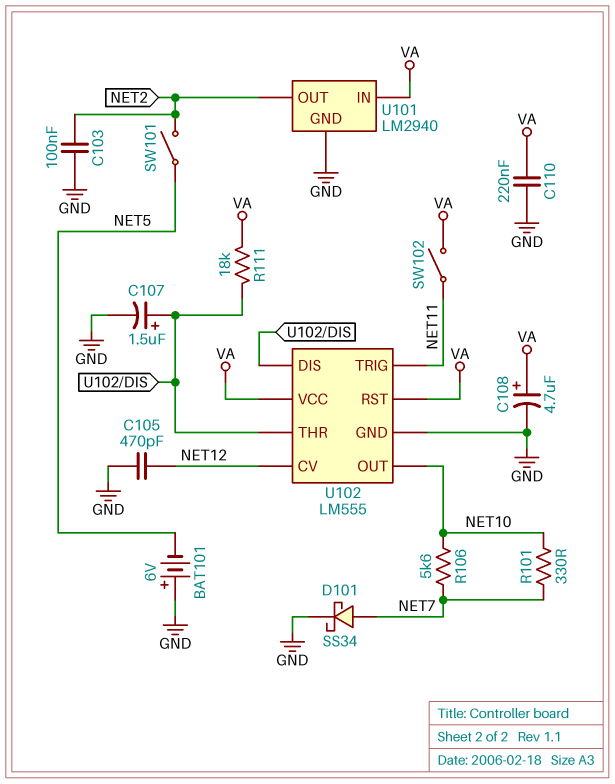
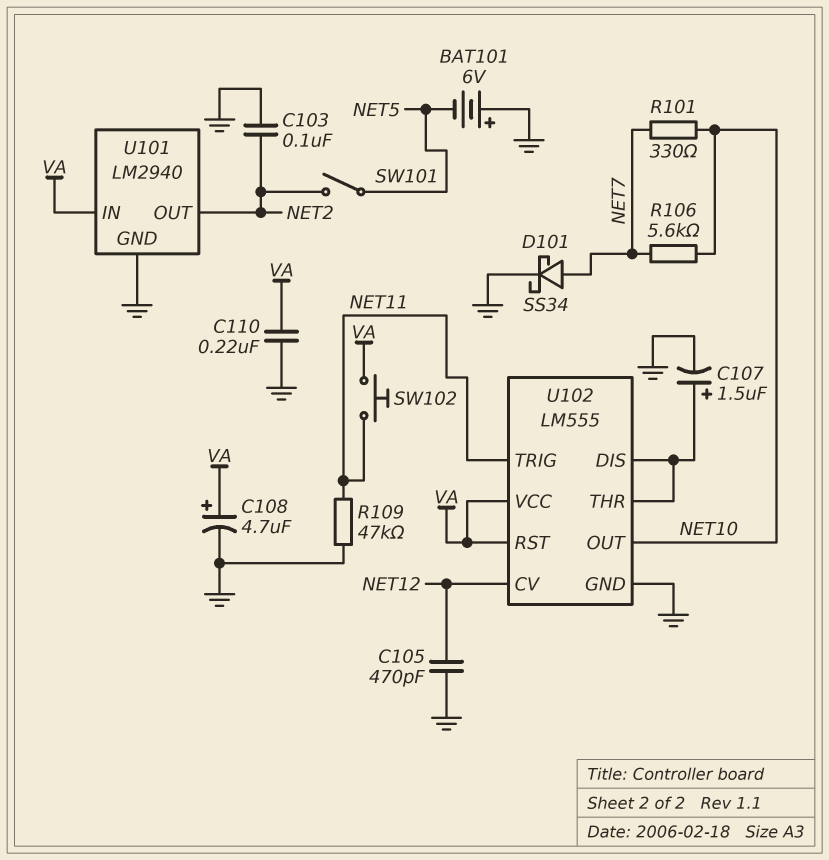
R109: none -> 47k (GND, NET11)
R111: 18k (U102/DIS, VA) -> none
SW102: switch (NET11, VA) -> button (NET11, VA)

